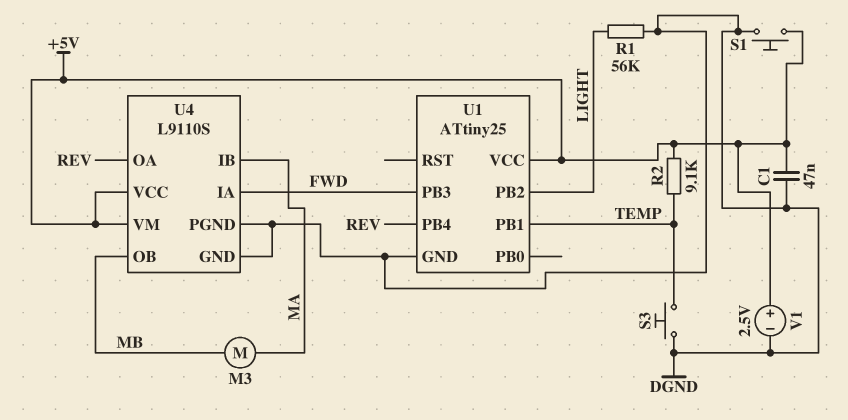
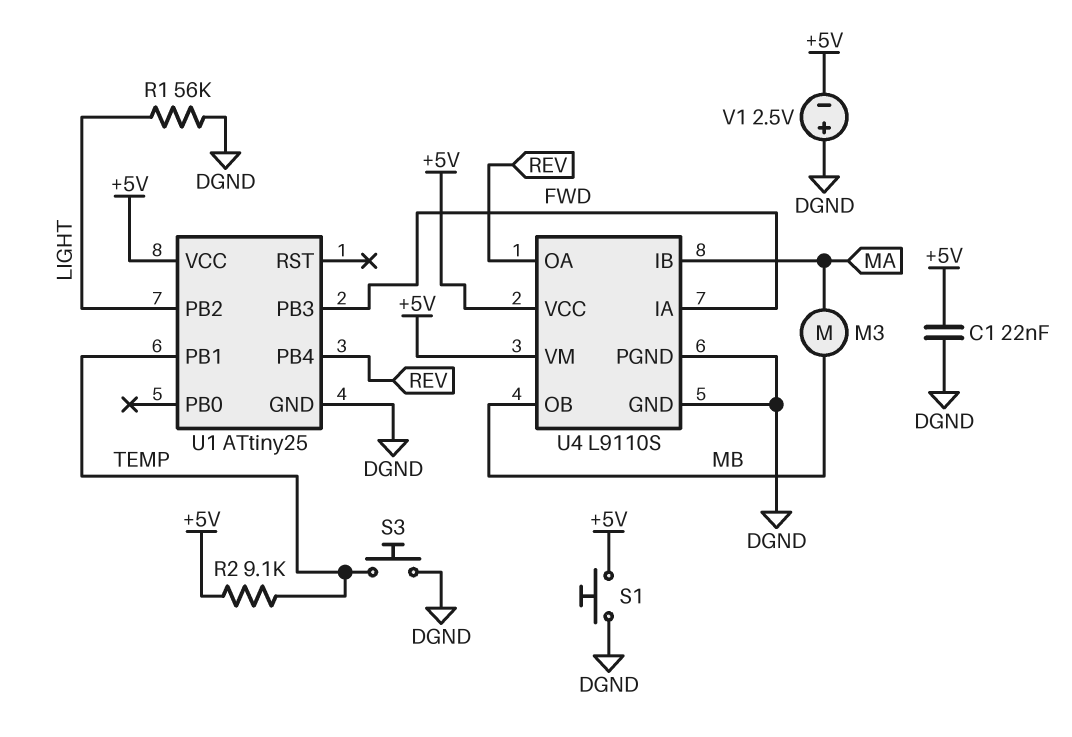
C1: 47nF (+5V, DGND) -> 22nF (+5V, DGND)
V1: 2.5V (plus +5V, minus DGND) -> 2.5V (plus DGND, minus +5V)

